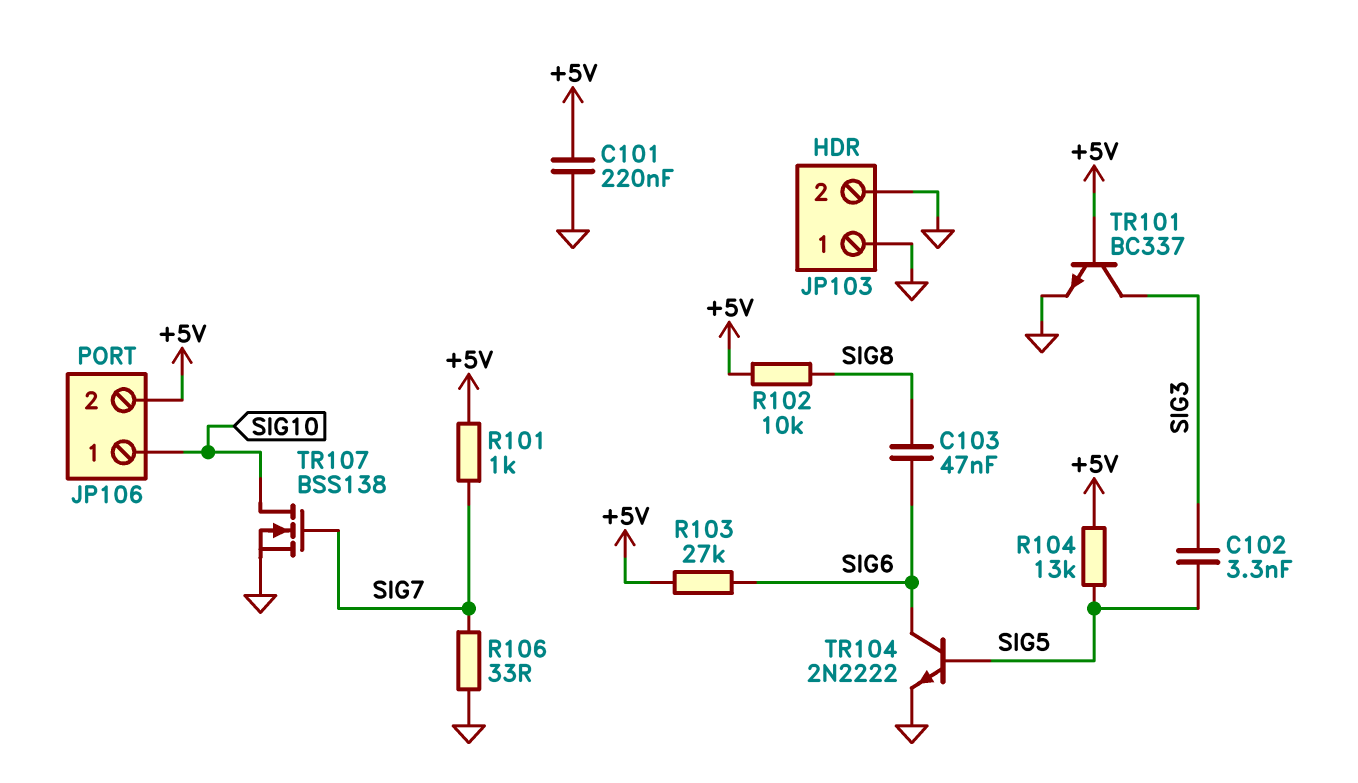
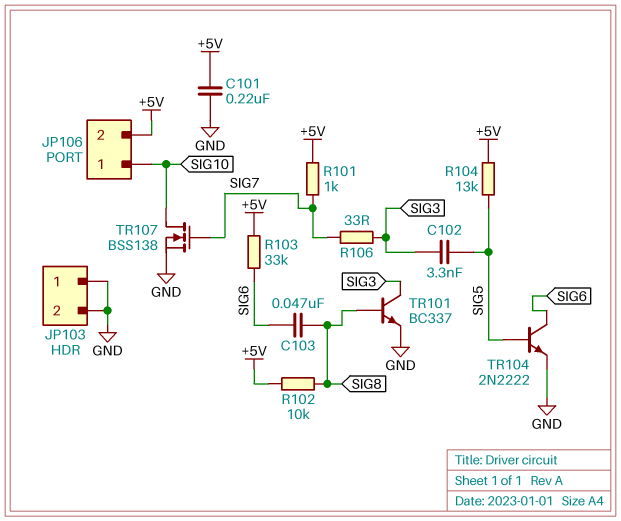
R103: 27k (+5V, SIG6) -> 33k (+5V, SIG6)
R106: 33 (GND, SIG7) -> 33 (SIG3, SIG7)
TR101: NPN BC337 (B +5V, C SIG3, E GND) -> NPN BC337 (B SIG8, C SIG3, E GND)

